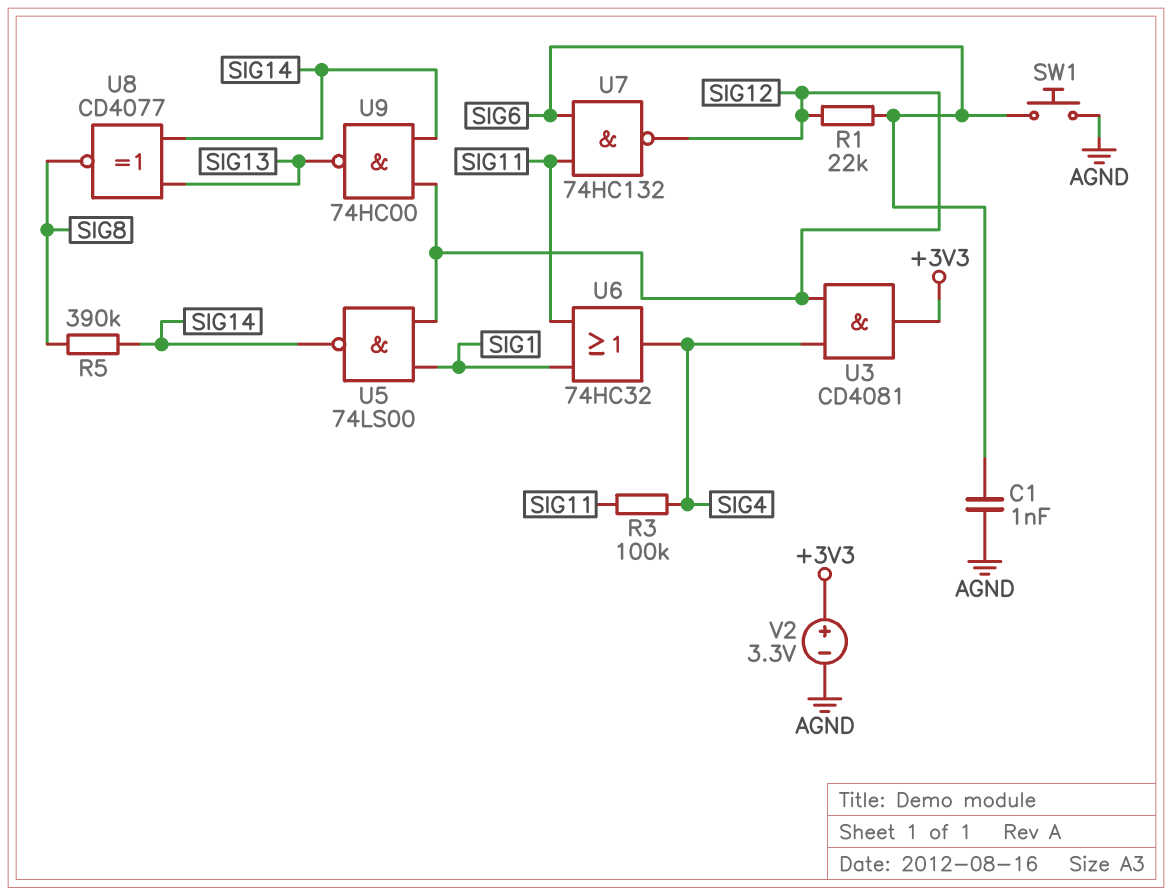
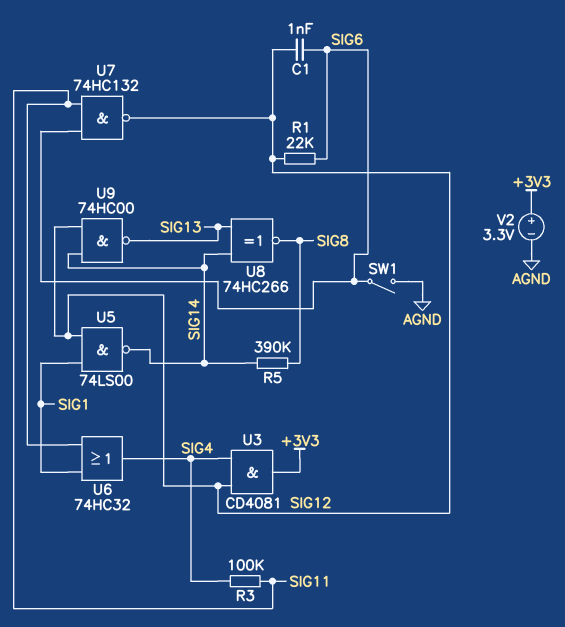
C1: 1nF (AGND, SIG6) -> 1nF (SIG6, SIG12)
SW1: button (AGND, SIG6) -> switch (AGND, SIG6)
U8: XNOR CD4077 (in SIG13, in SIG14, out SIG8) -> XNOR 74HC266 (in SIG13, in SIG14, out SIG8)

